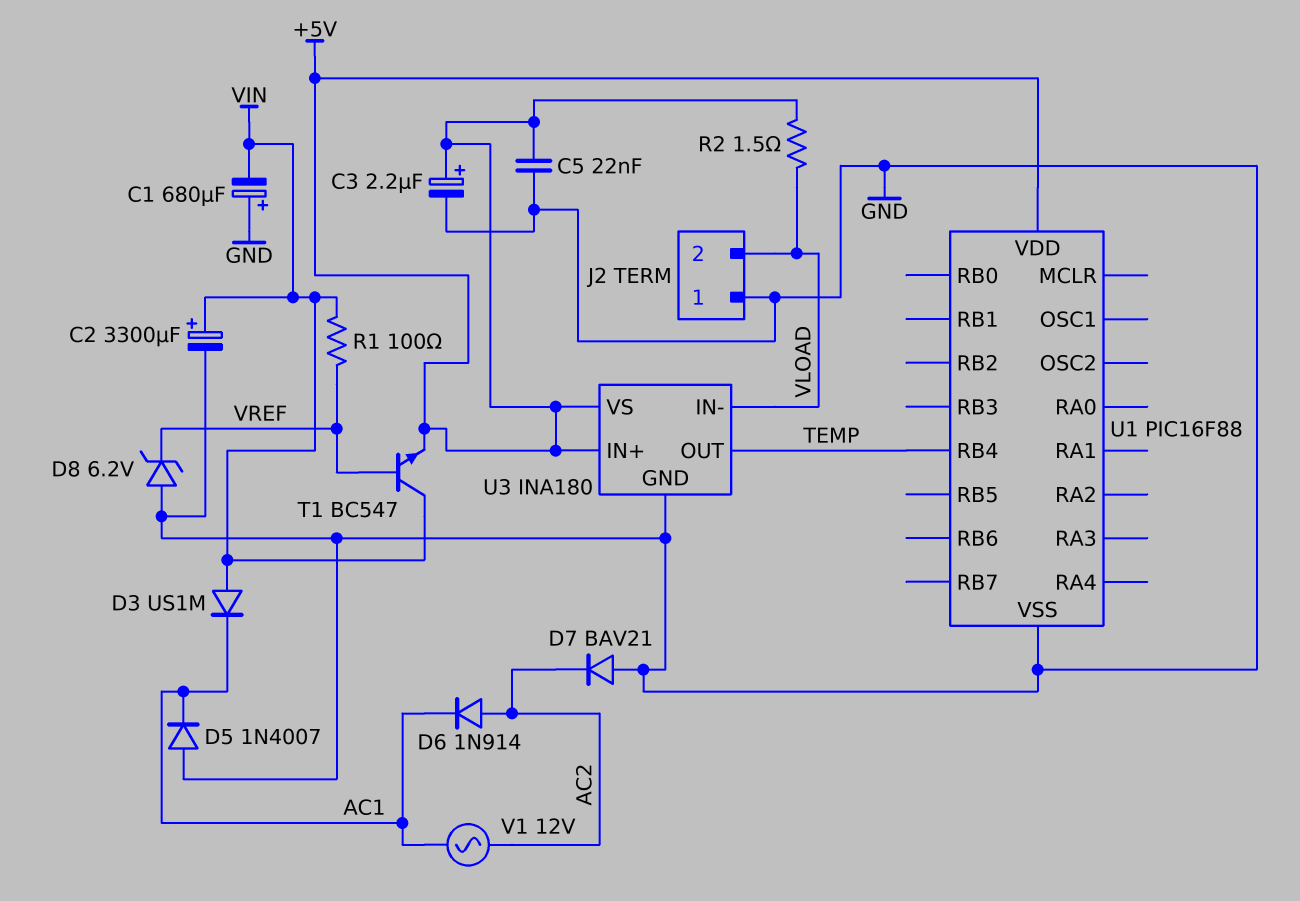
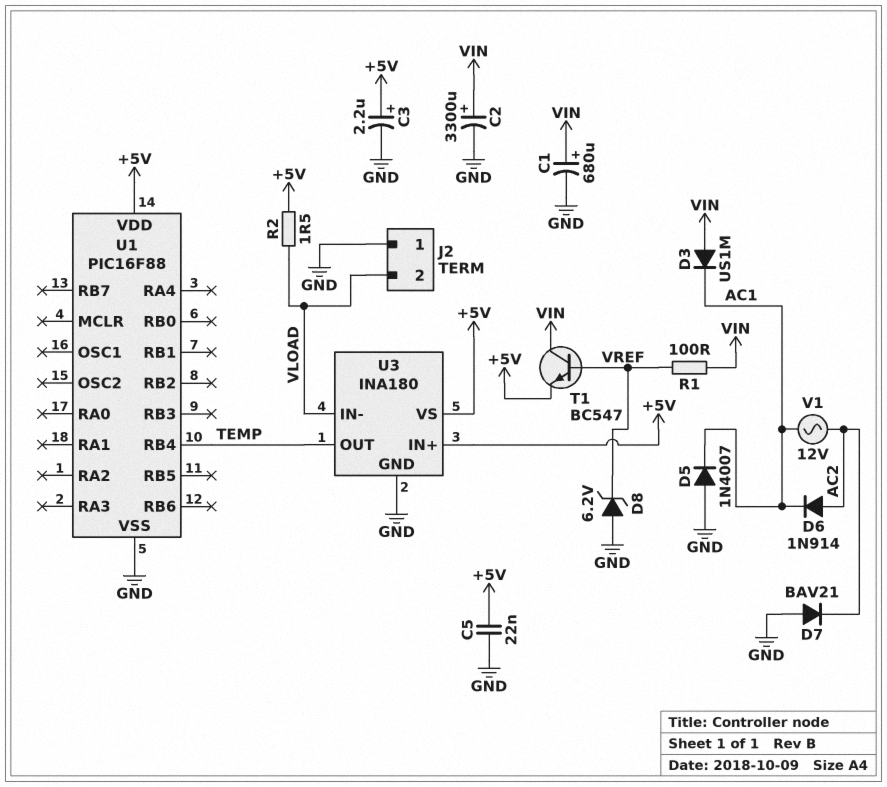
C1: 680uF (plus GND, minus VIN) -> 680uF (plus VIN, minus GND)

